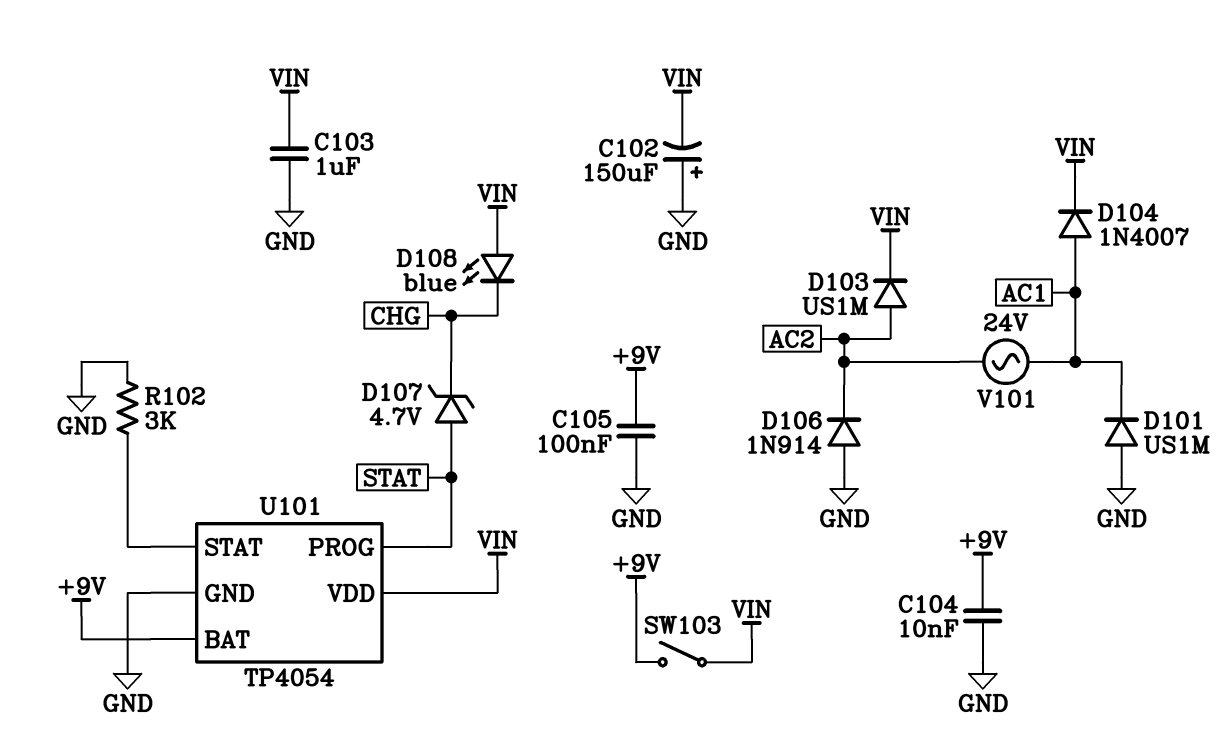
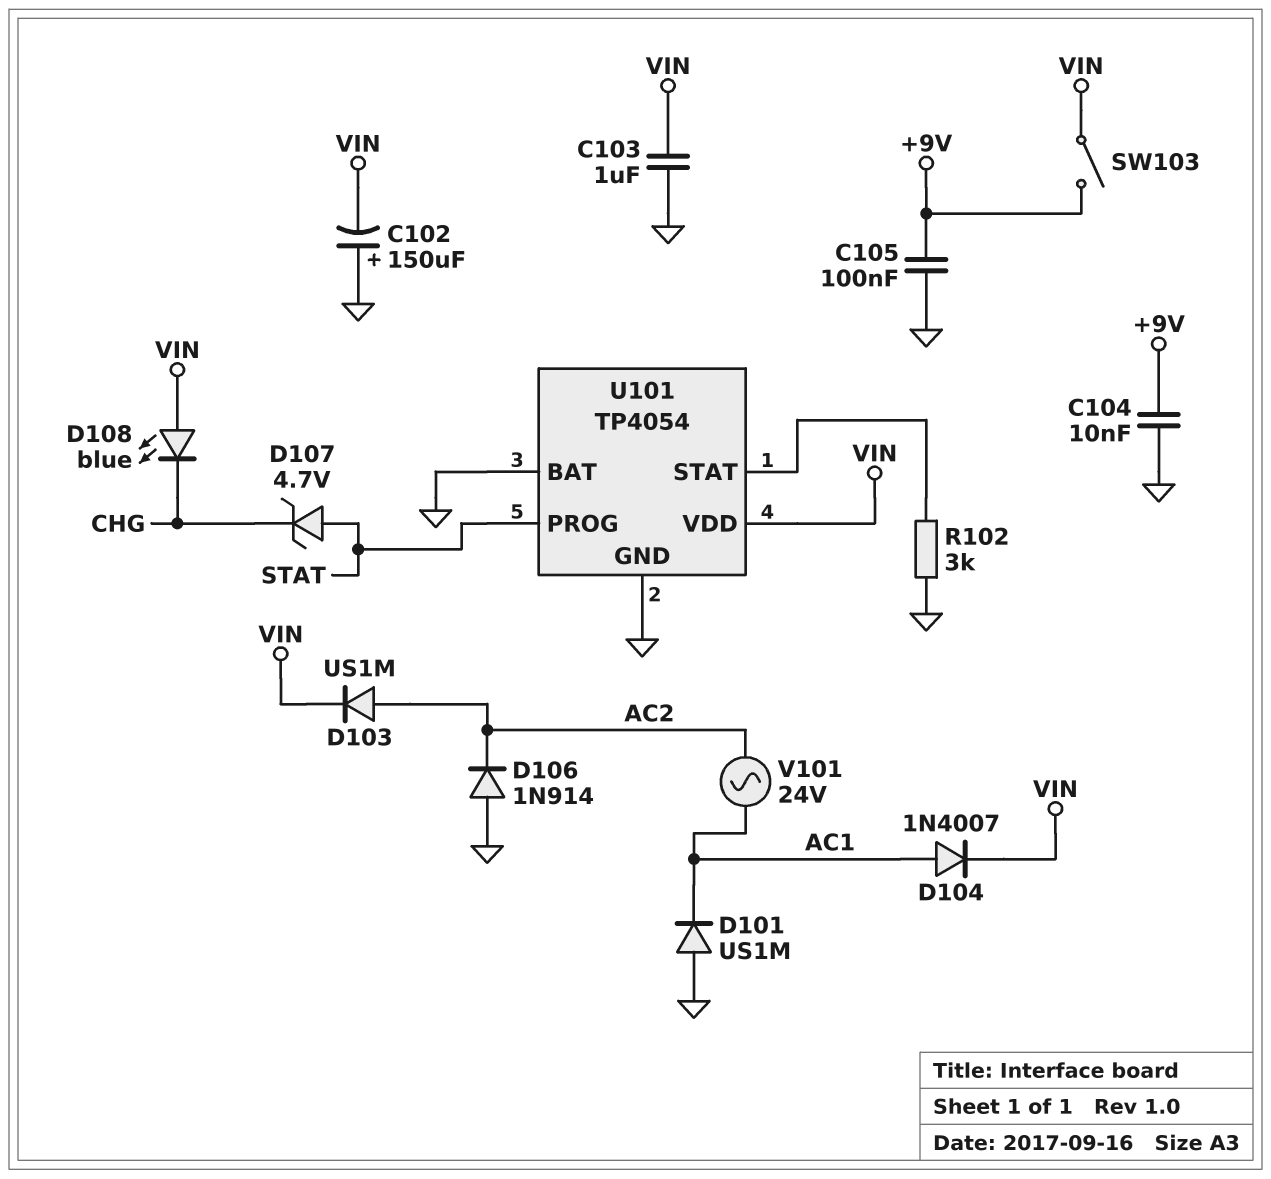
U101 pin BAT: +9V -> GND

